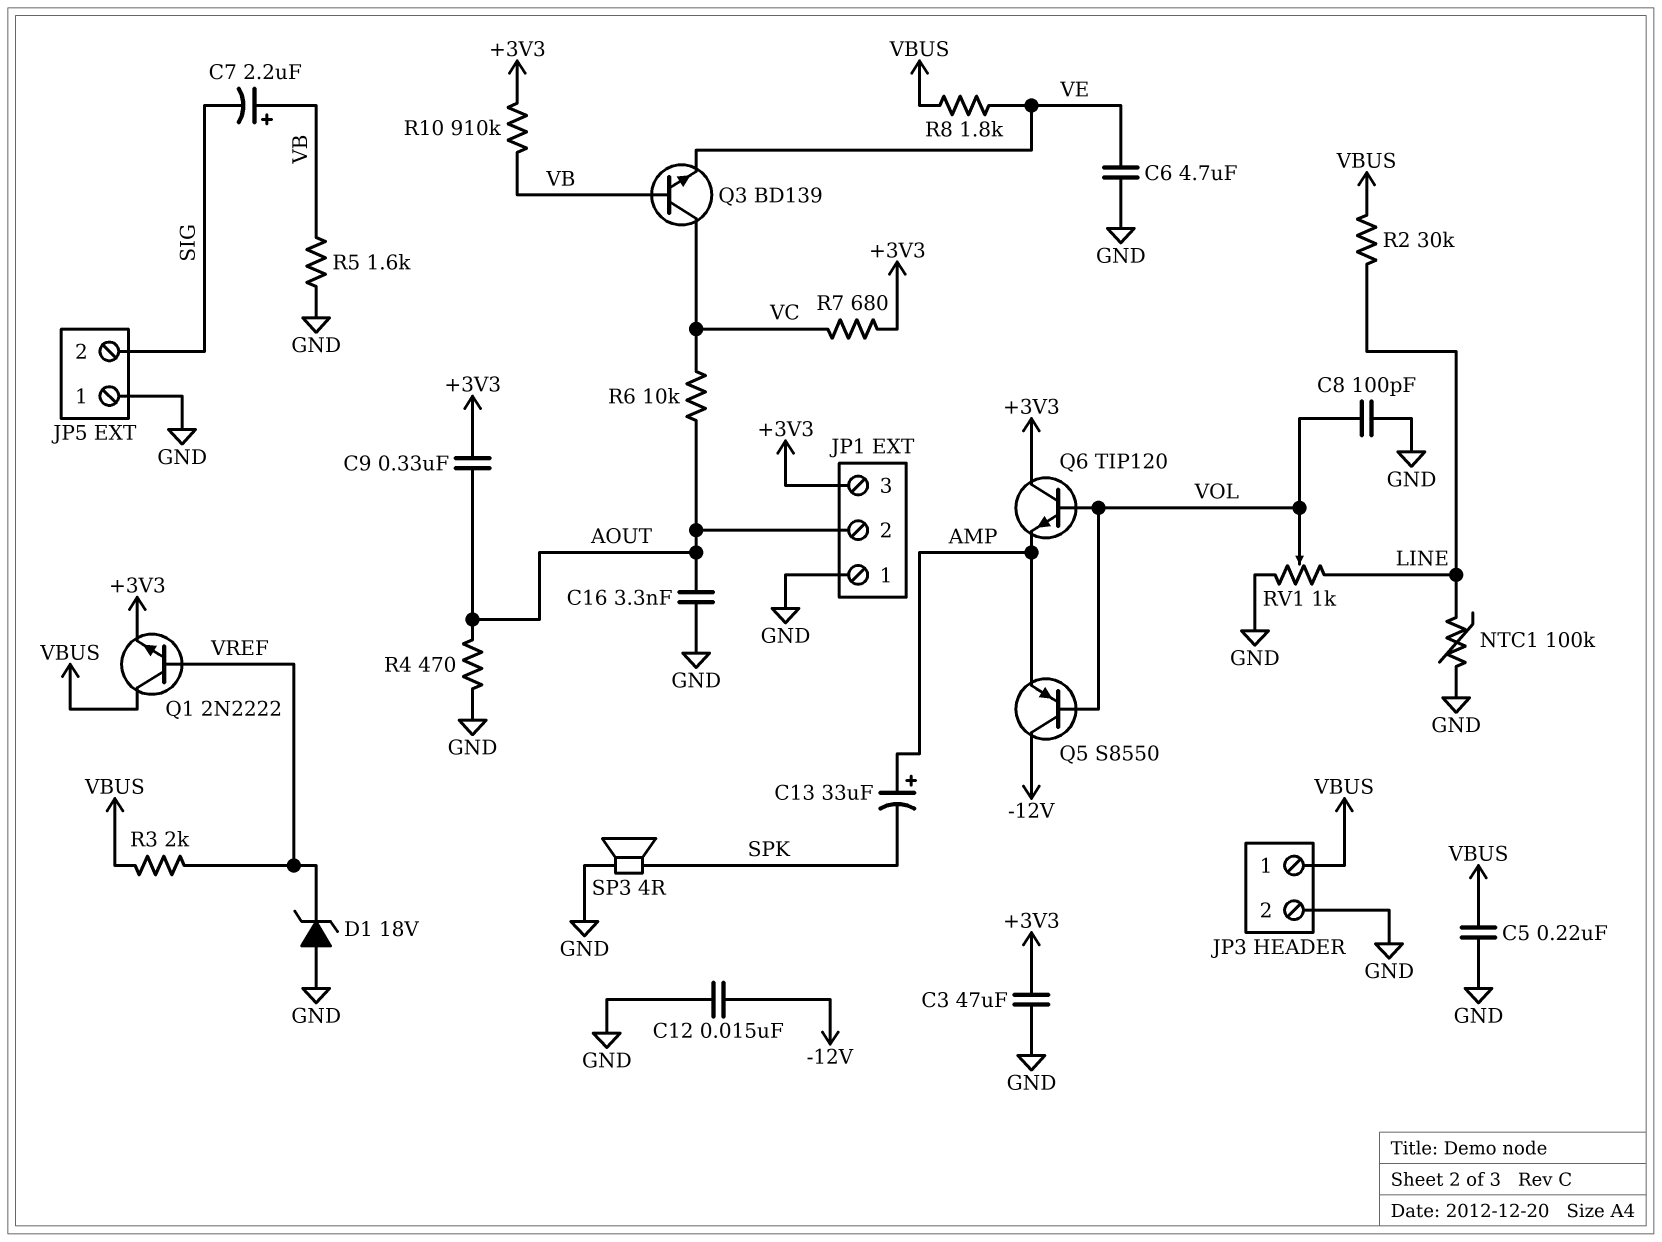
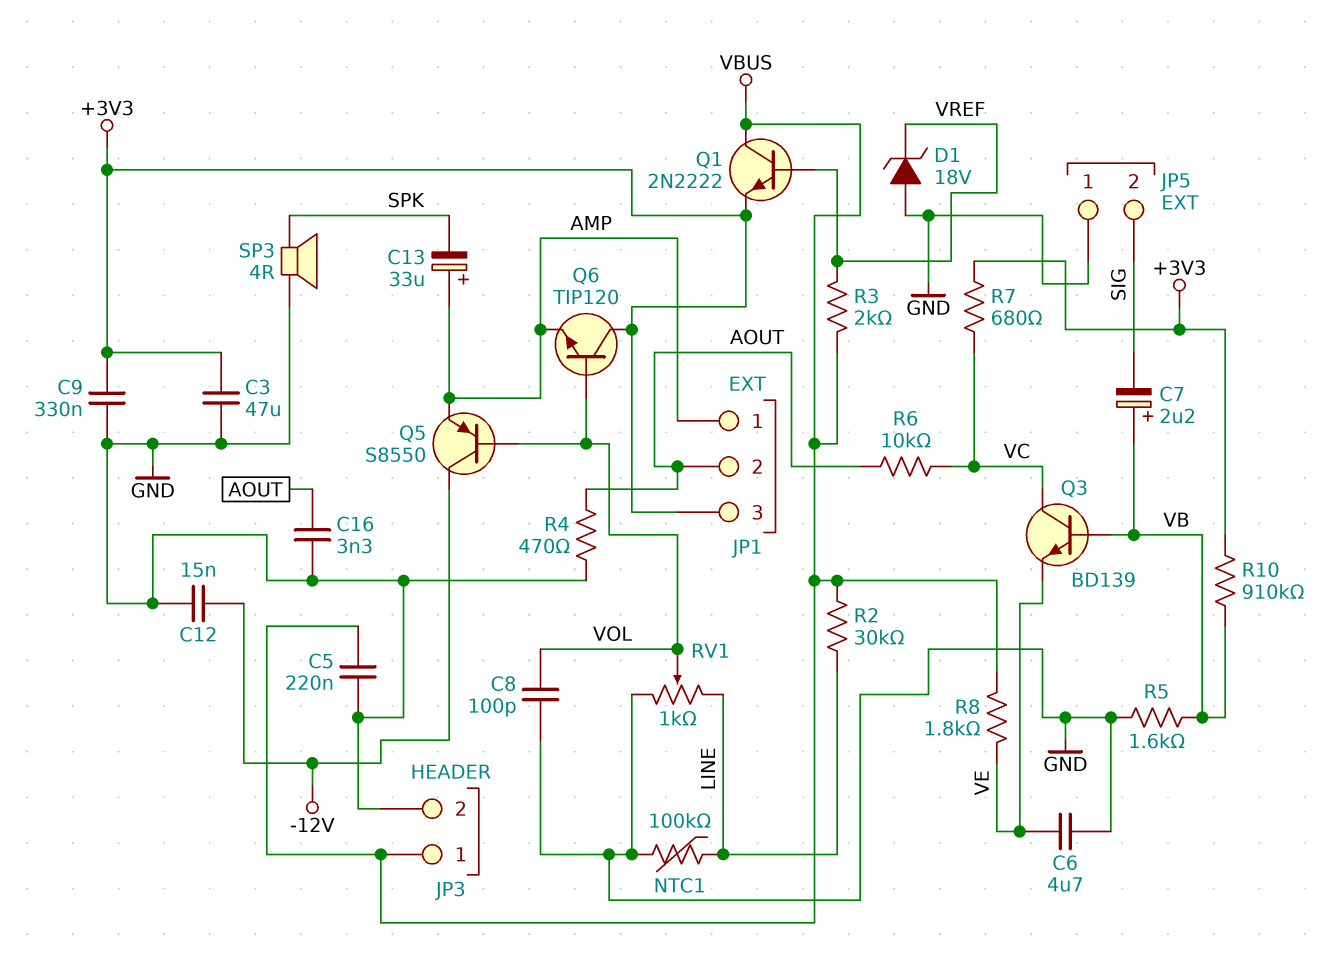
C9: 330nF (+3V3, AOUT) -> 330nF (+3V3, GND)
JP1 pin 1: GND -> AMP

